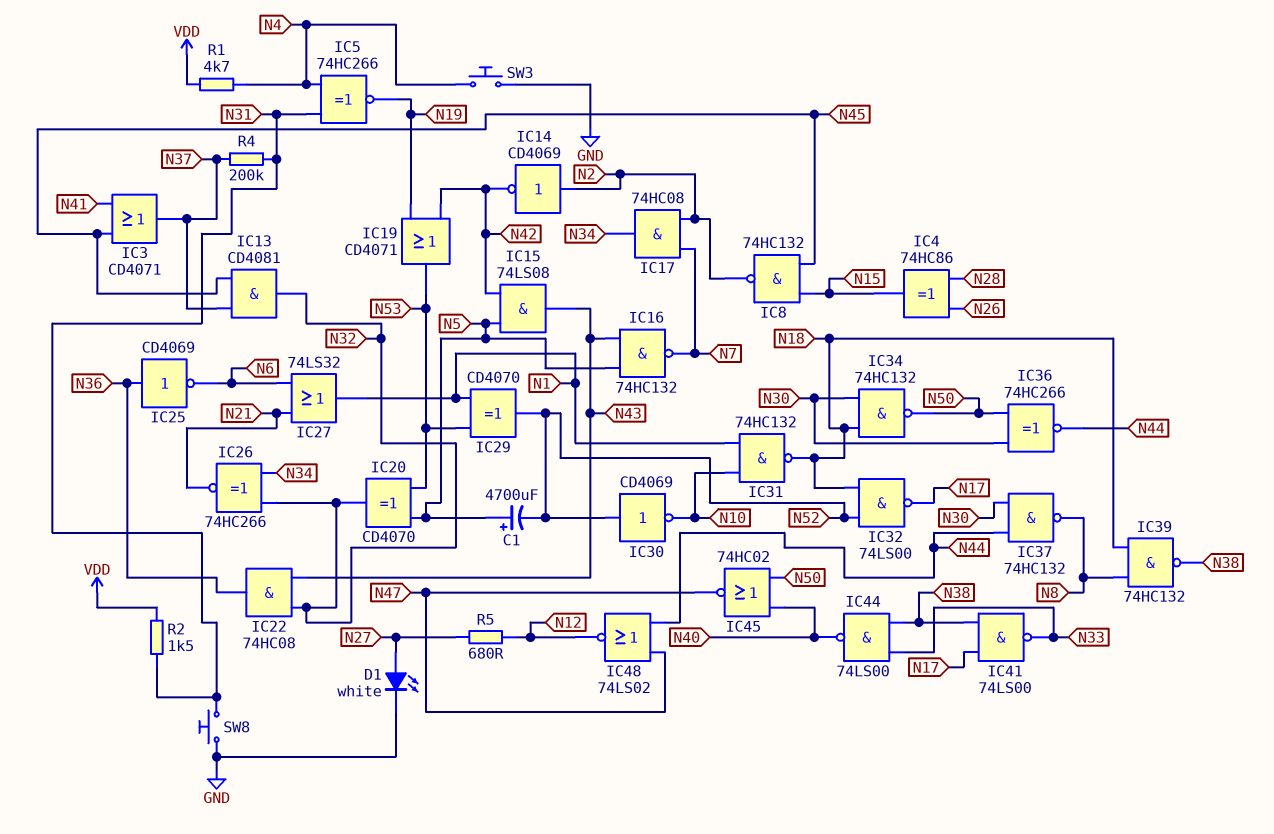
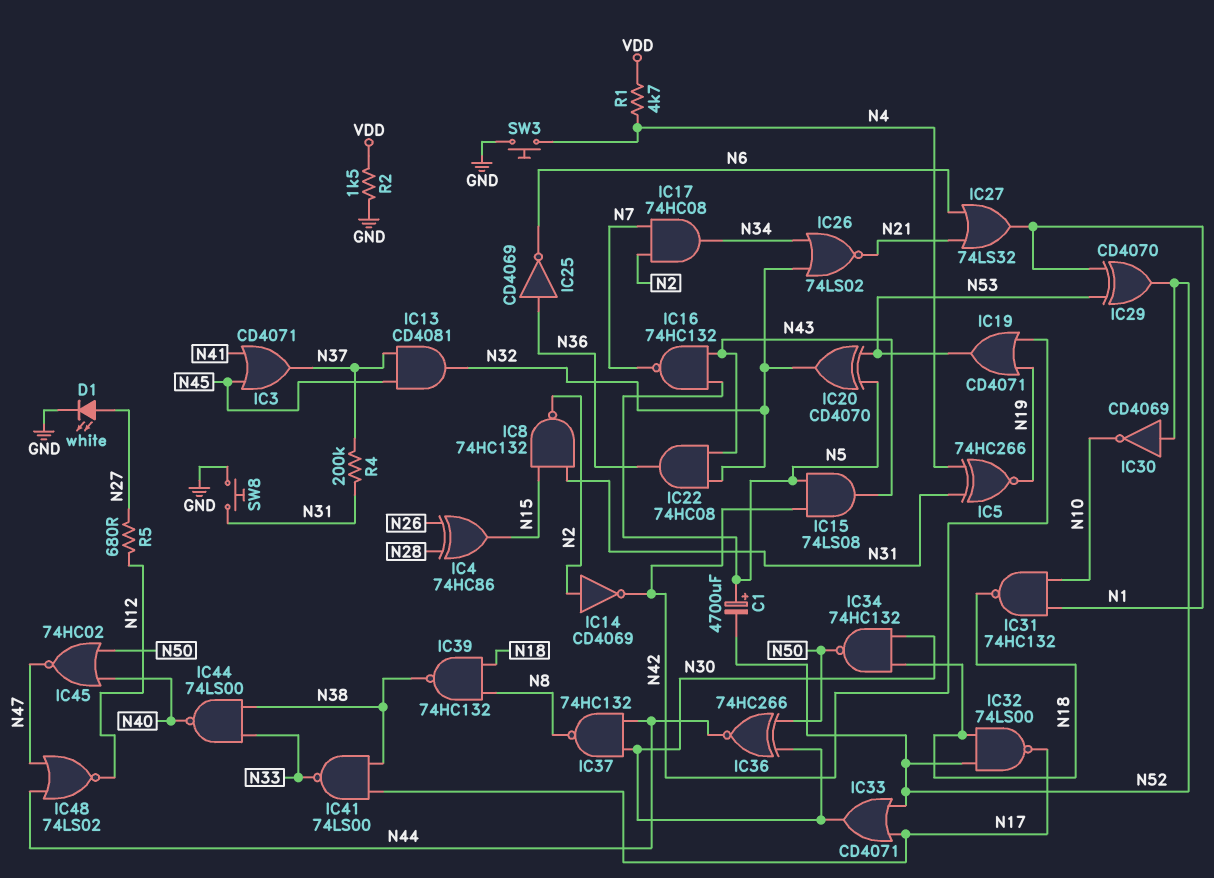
IC8: NAND 74HC132 (in N15, in N45, out N2) -> NAND 74HC132 (in N15, in N31, out N2)
IC26: XNOR 74HC266 (in N32, in N34, out N21) -> NOR 74LS02 (in N32, in N34, out N21)
IC33: none -> OR CD4071 (in N17, in N52, out N30)
R2: 1.5k (N31, VDD) -> 1.5k (GND, VDD)

